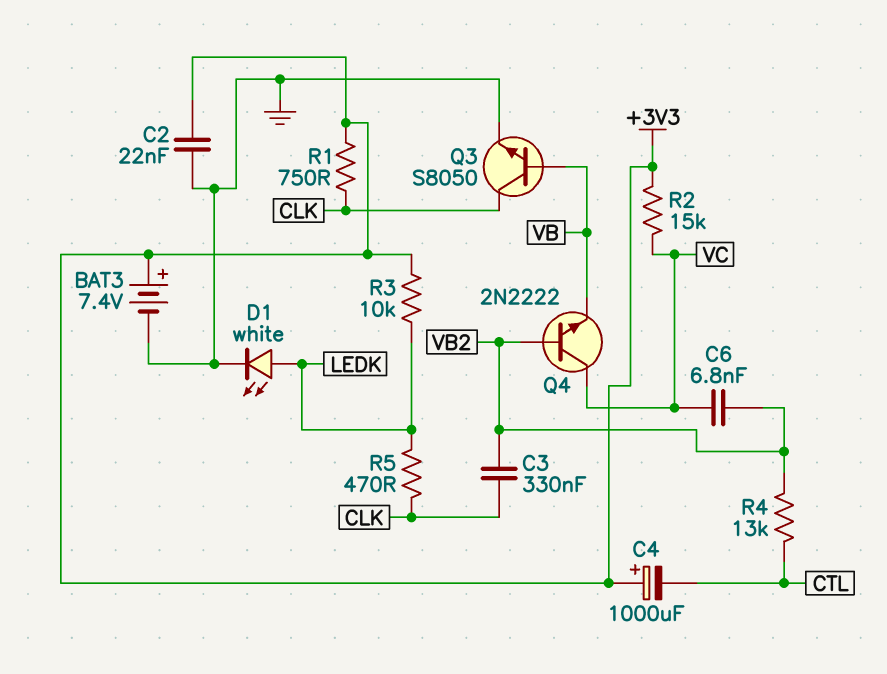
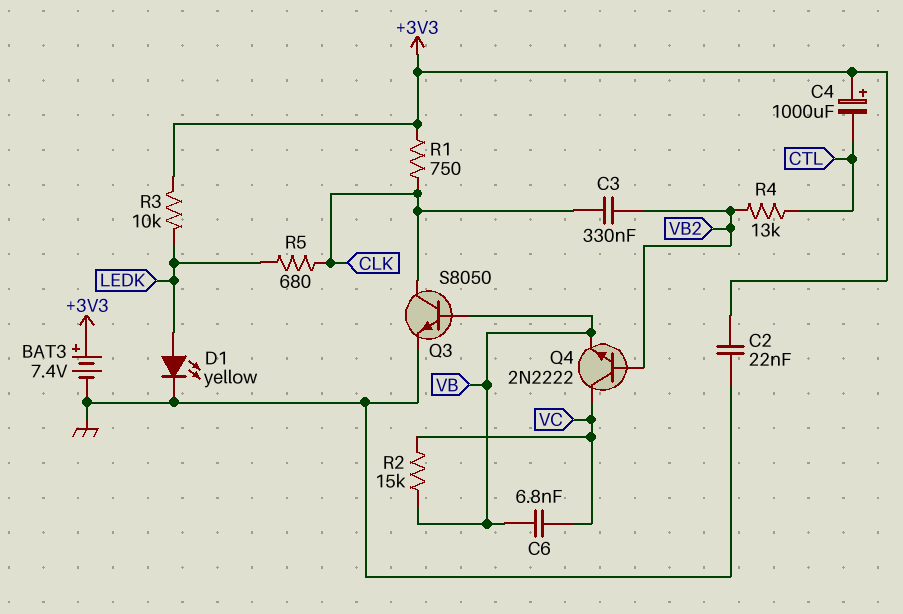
C6: 6.8nF (VB2, VC) -> 6.8nF (VB, VC)
D1: LED white (A LEDK, K GND) -> LED yellow (A LEDK, K GND)
R2: 15k (+3V3, VC) -> 15k (VB, VC)
R5: 470 (CLK, LEDK) -> 680 (CLK, LEDK)

